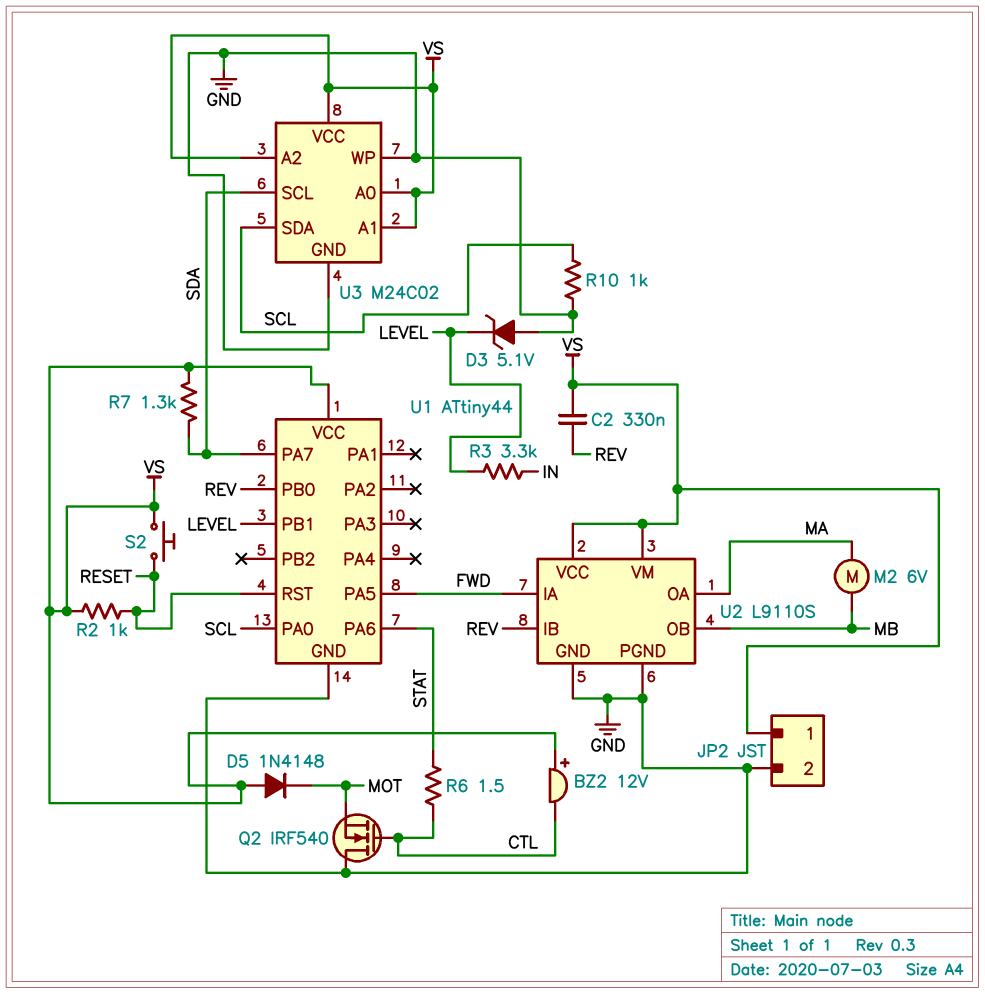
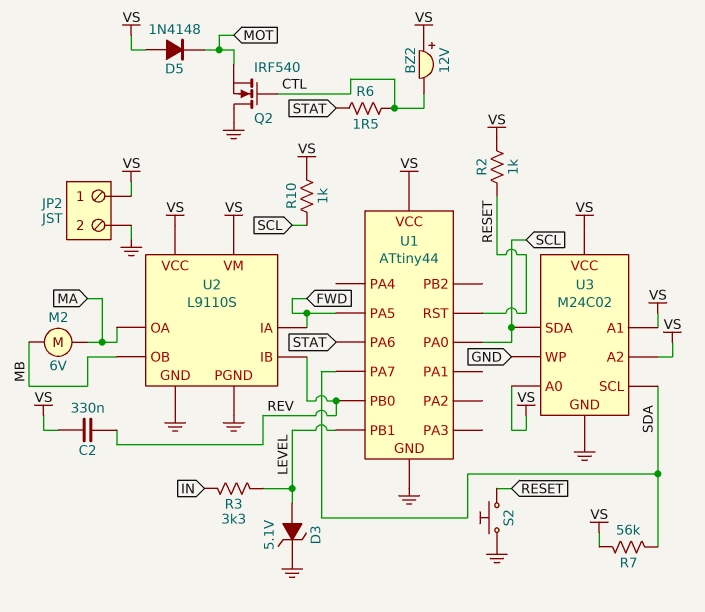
D3: zener 5.1V (A GND, K LEVEL) -> zener 5.1V (A LEVEL, K GND)
R7: 1.3k (SDA, VS) -> 56k (SDA, VS)
R10: 1k (GND, SCL) -> 1k (SCL, VS)
S2: button (RESET, VS) -> button (GND, RESET)

